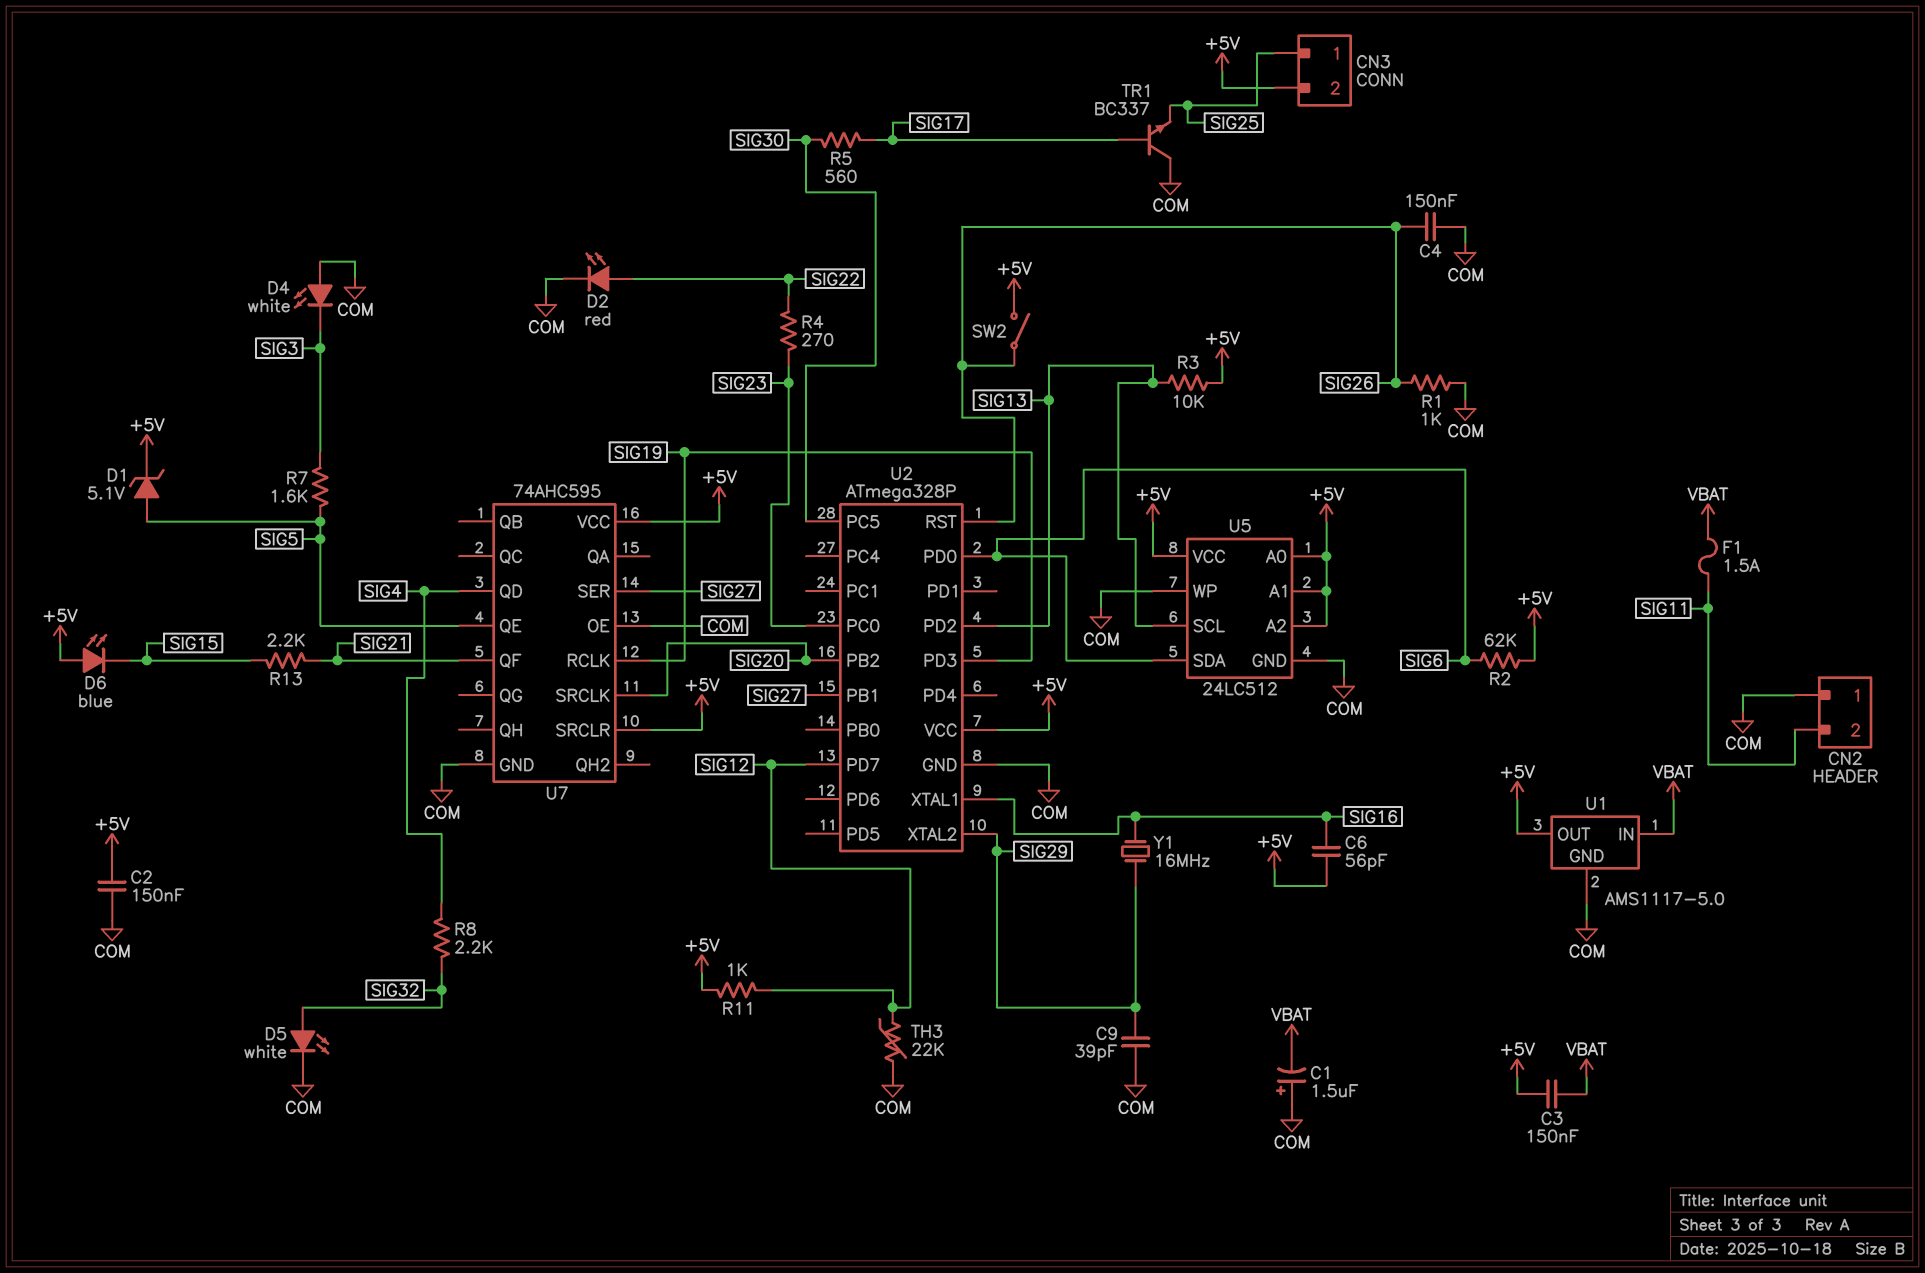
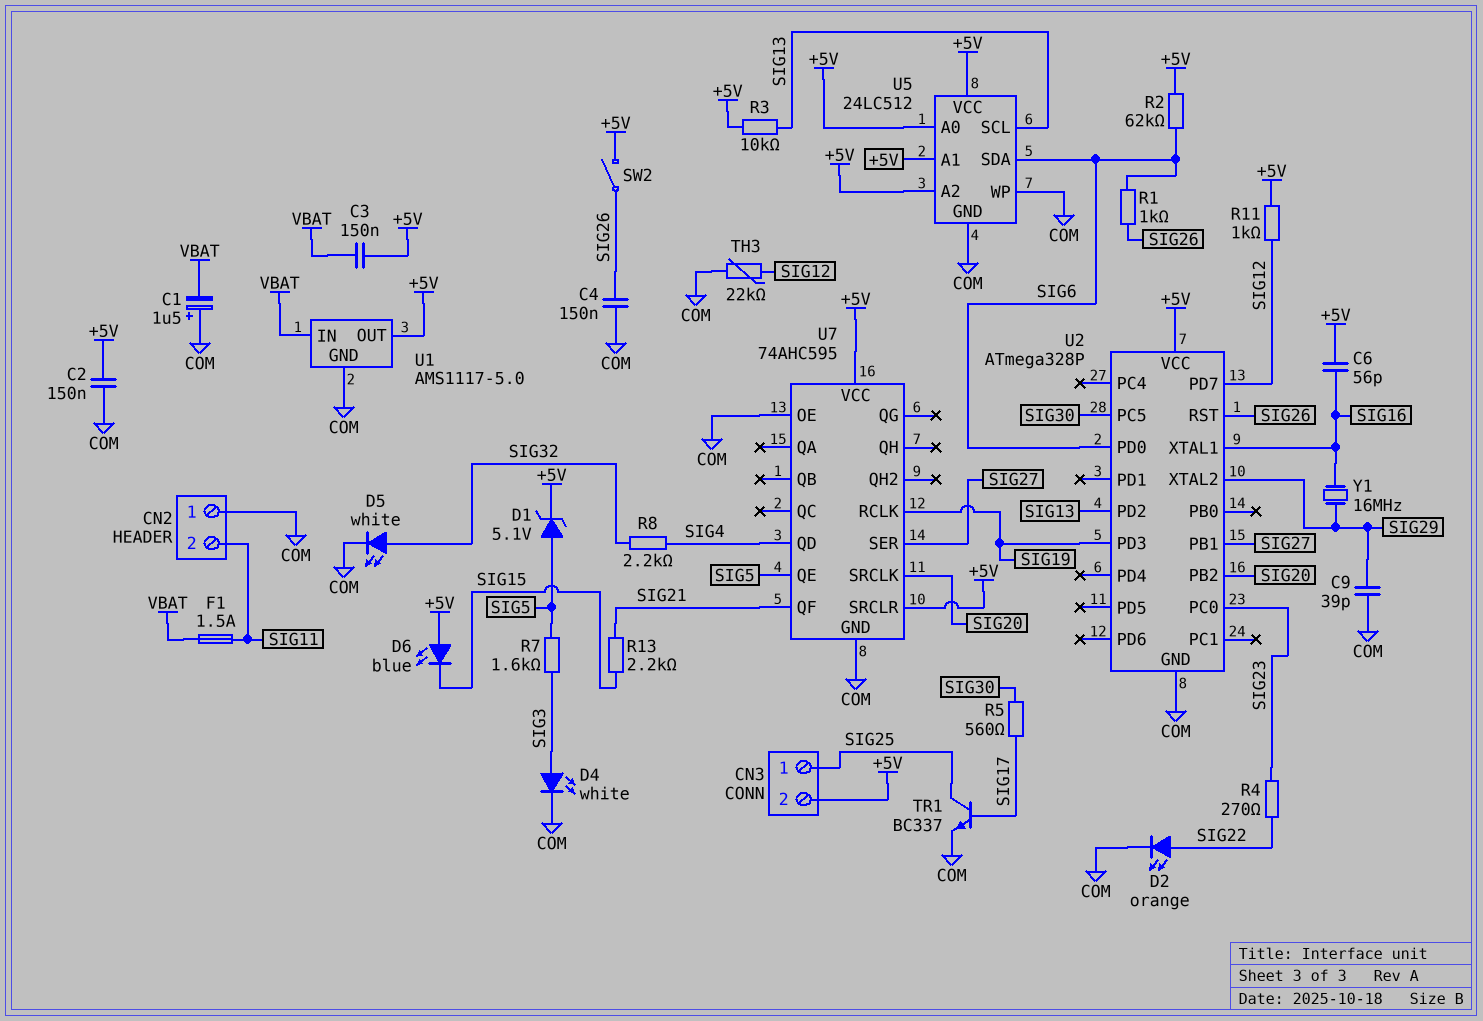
D2: LED red (A SIG22, K COM) -> LED orange (A SIG22, K COM)
D4: LED white (A COM, K SIG3) -> LED white (A SIG3, K COM)
R1: 1k (COM, SIG26) -> 1k (SIG6, SIG26)
TR1: NPN BC337 (B SIG17, C COM, E SIG25) -> NPN BC337 (B SIG17, C SIG25, E COM)

